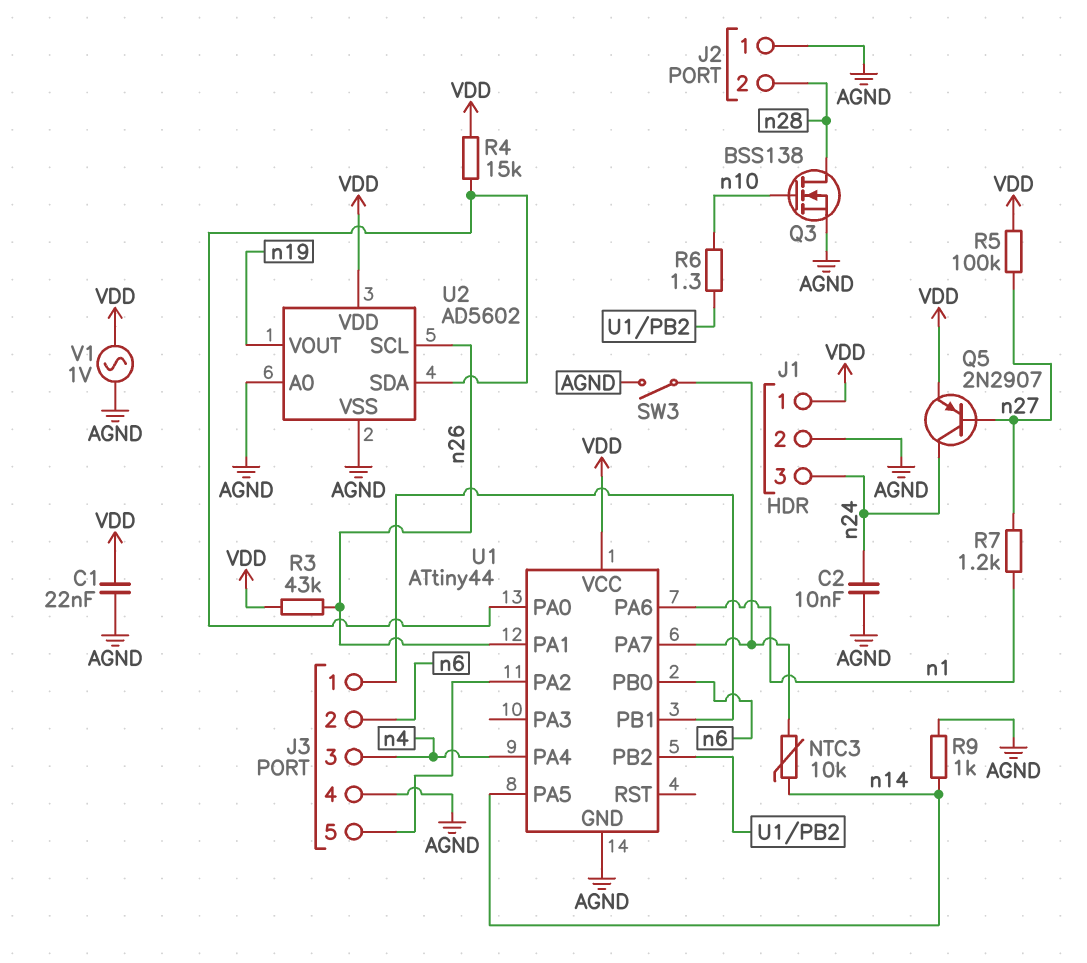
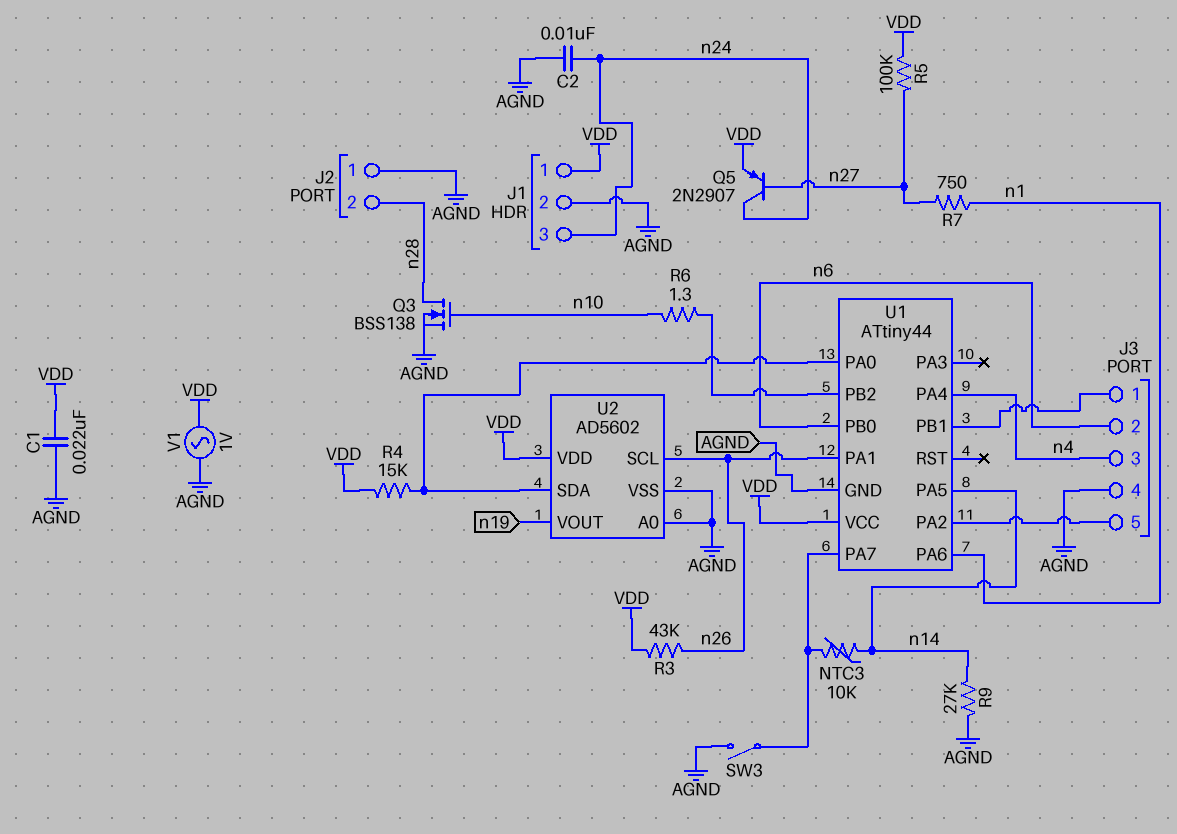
R7: 1.2k (n1, n27) -> 750 (n1, n27)
R9: 1k (AGND, n14) -> 27k (AGND, n14)

